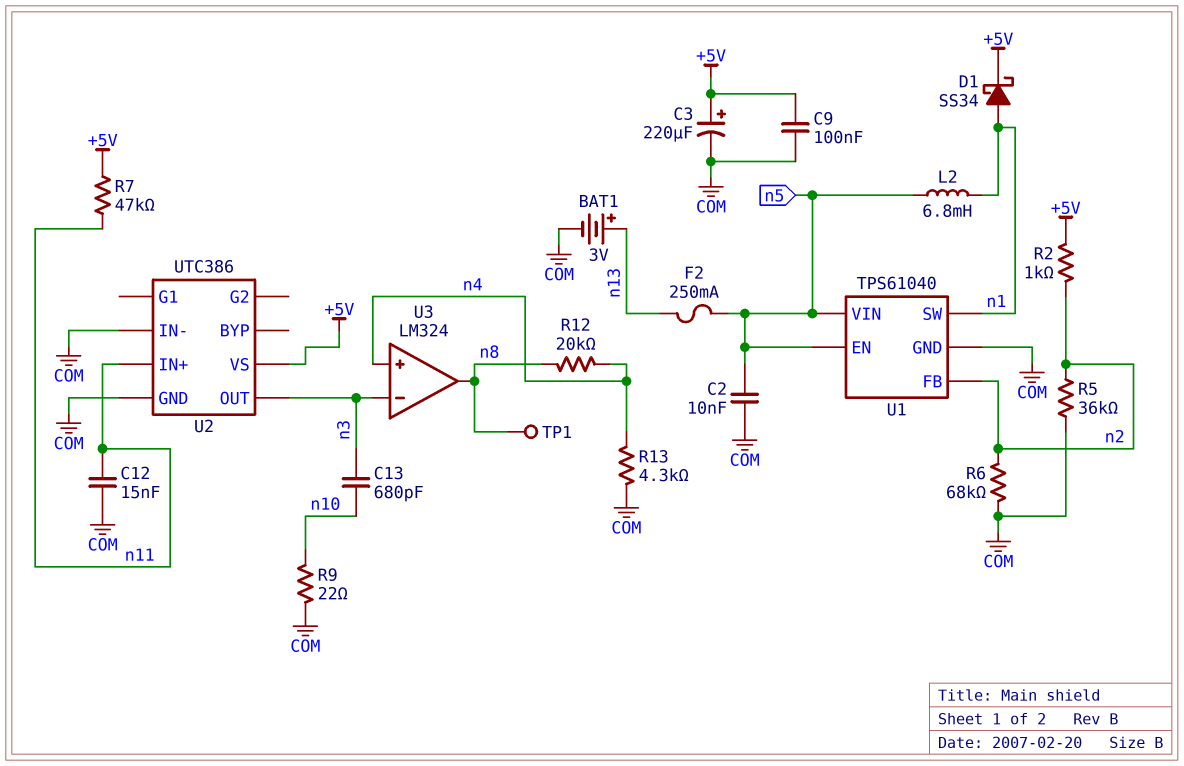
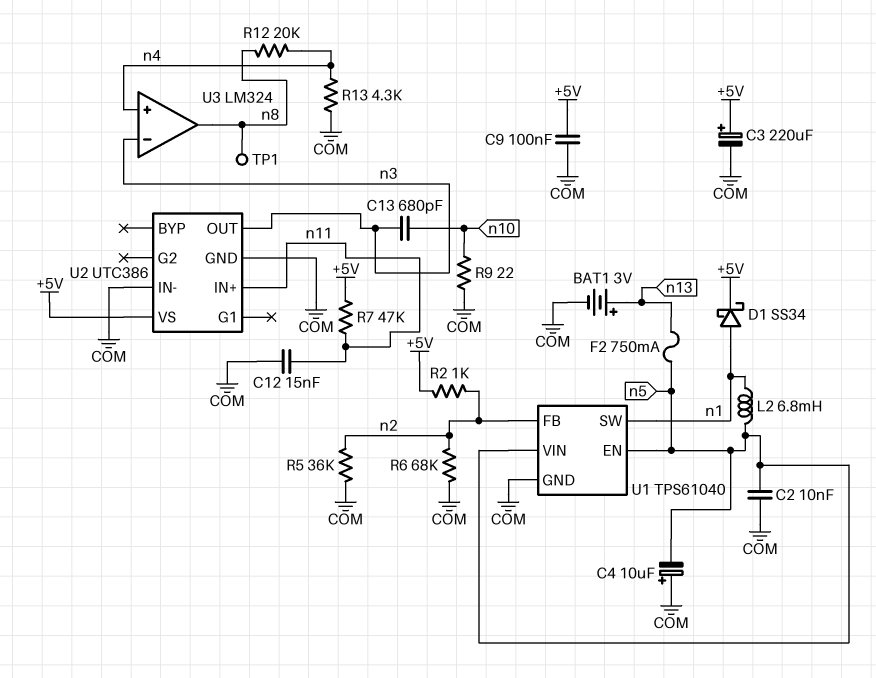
C4: none -> 10uF (plus COM, minus n5)
F2: 250mA (n5, n13) -> 750mA (n5, n13)

